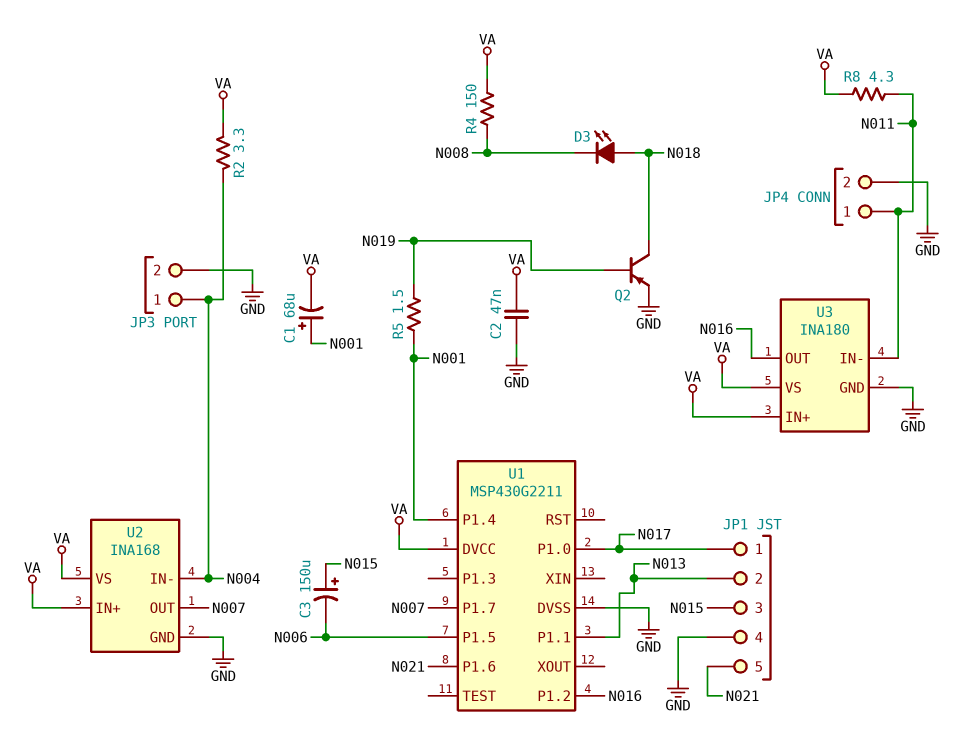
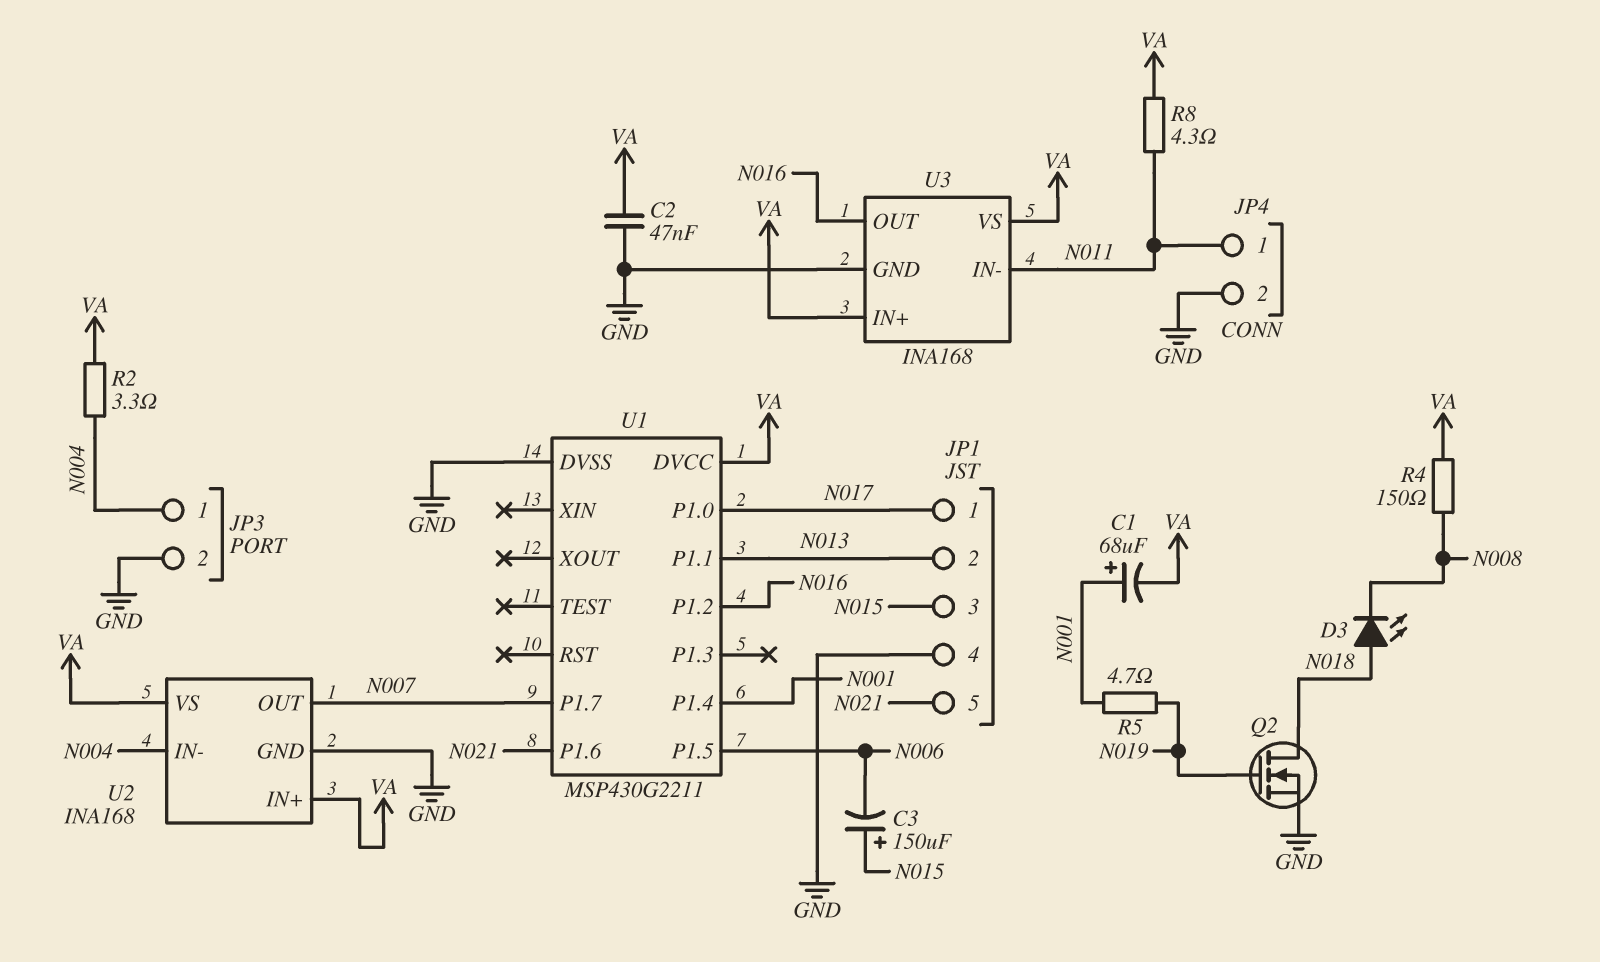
Q2: PNP (B N019, C N018, E GND) -> NMOS (G N019, D N018, S GND)
R5: 1.5 (N001, N019) -> 4.7 (N001, N019)
U3: INA180 -> INA168

